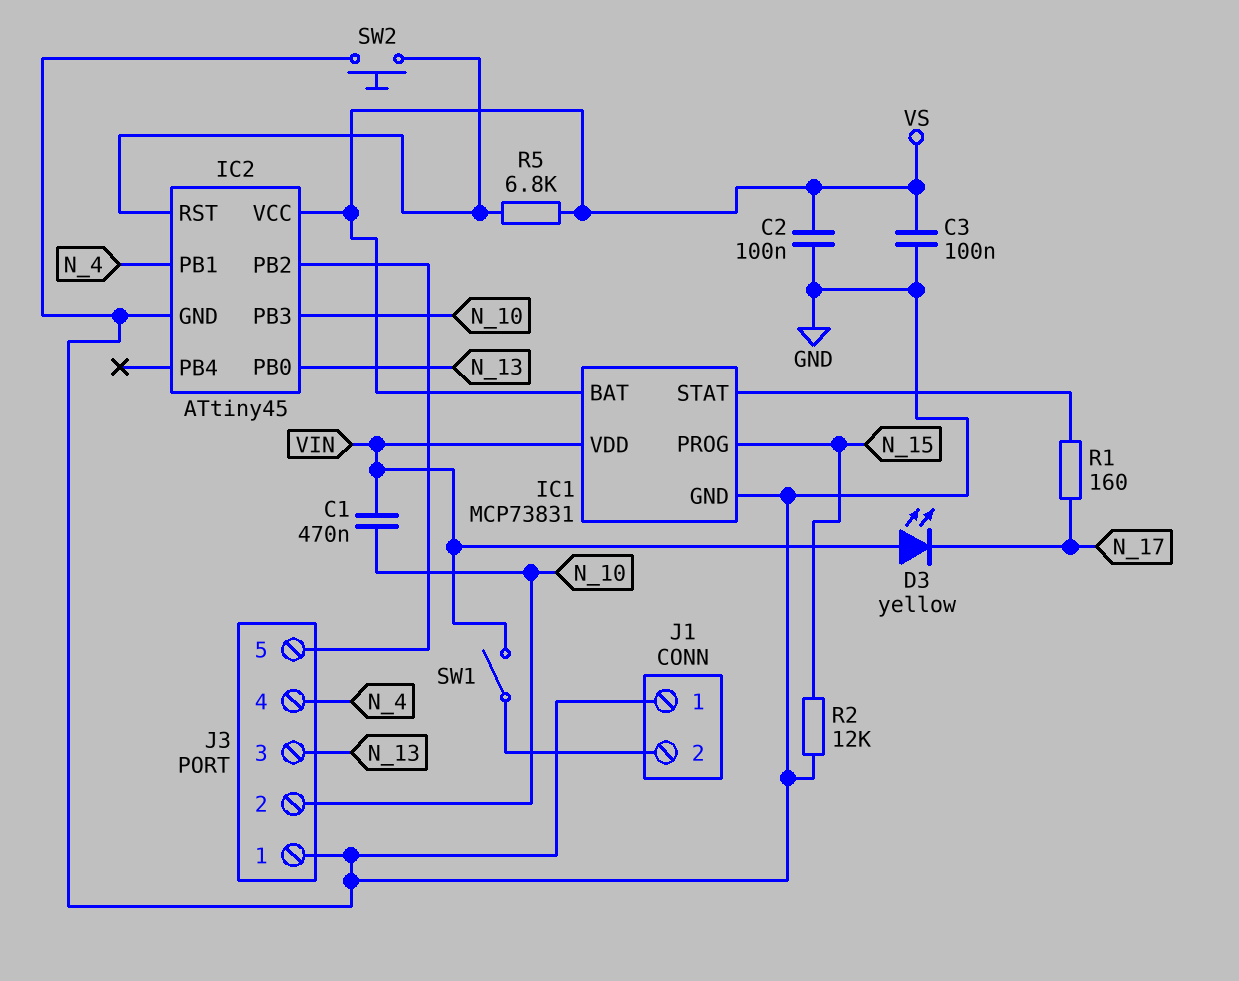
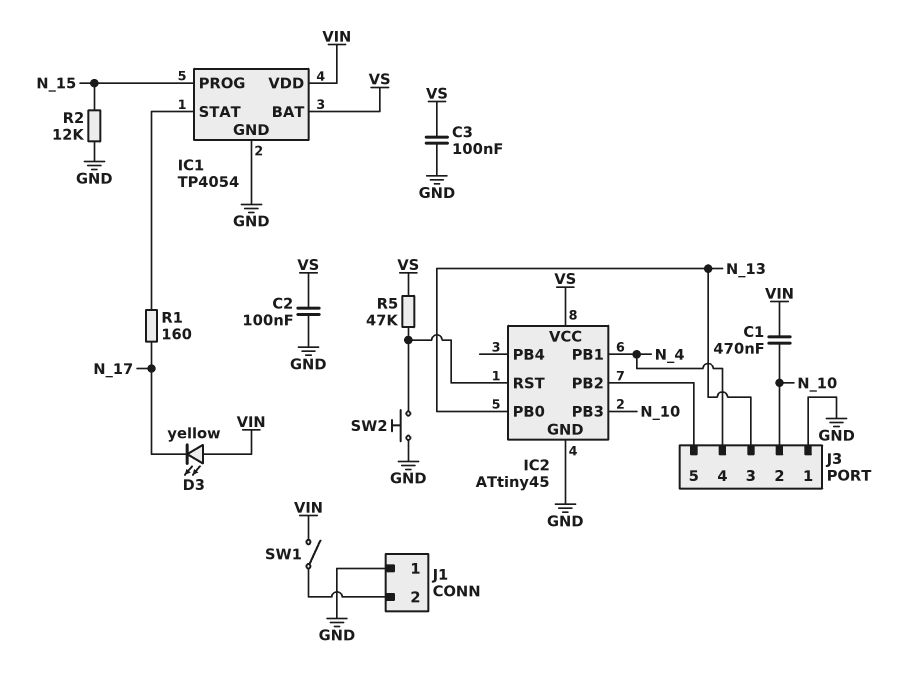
IC1: MCP73831 -> TP4054
R5: 6.8k (IC2/RST, VS) -> 47k (IC2/RST, VS)

